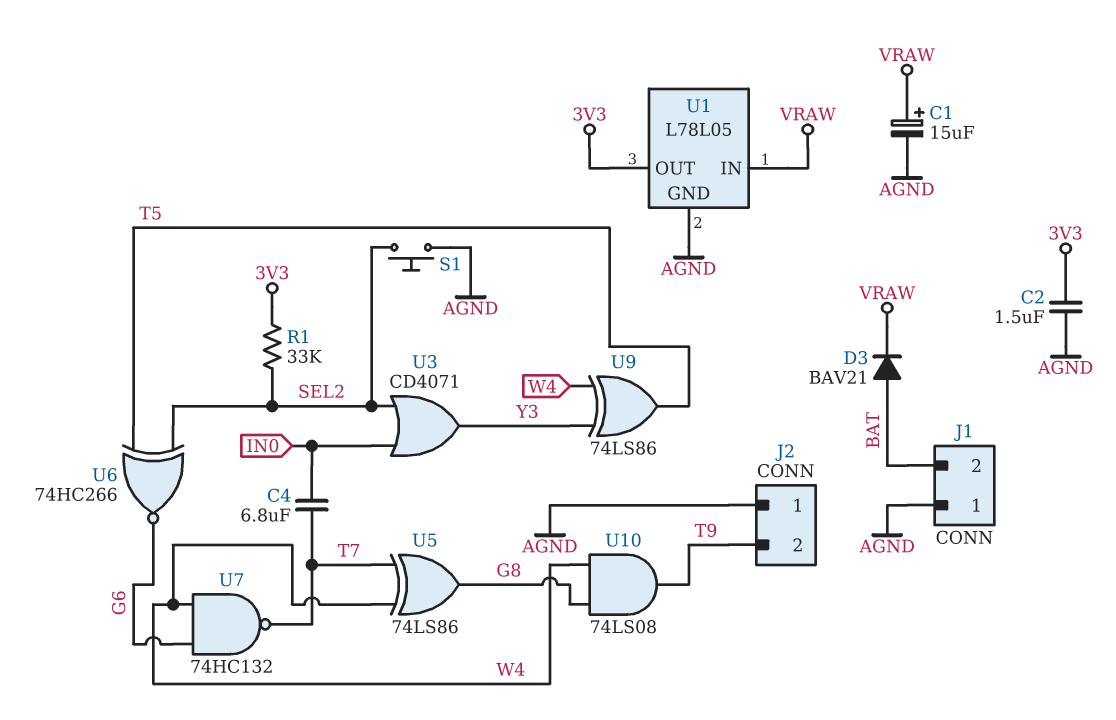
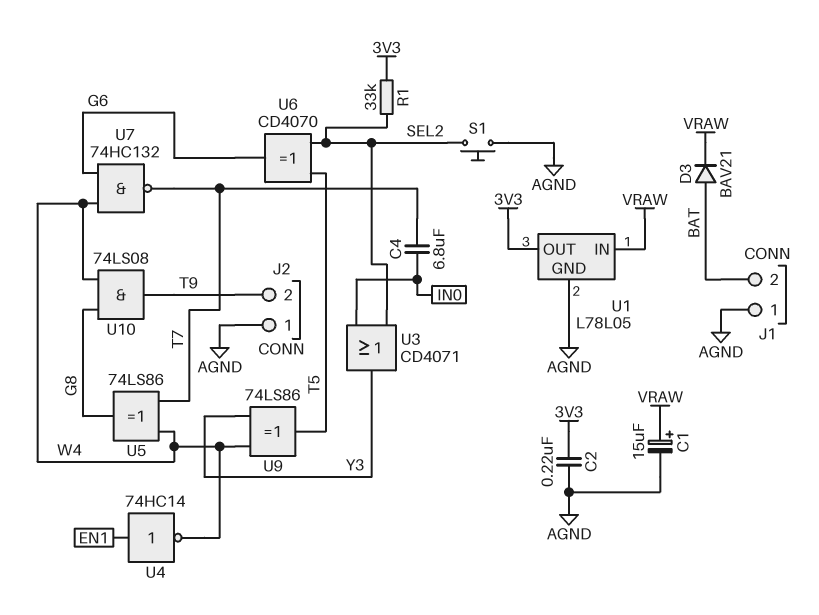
C2: 1.5uF (3V3, AGND) -> 220nF (3V3, AGND)
U4: none -> NOT 74HC14 (in EN1, out W4)
U6: XNOR 74HC266 (in SEL2, in T5, out G6) -> XOR CD4070 (in SEL2, in T5, out G6)

